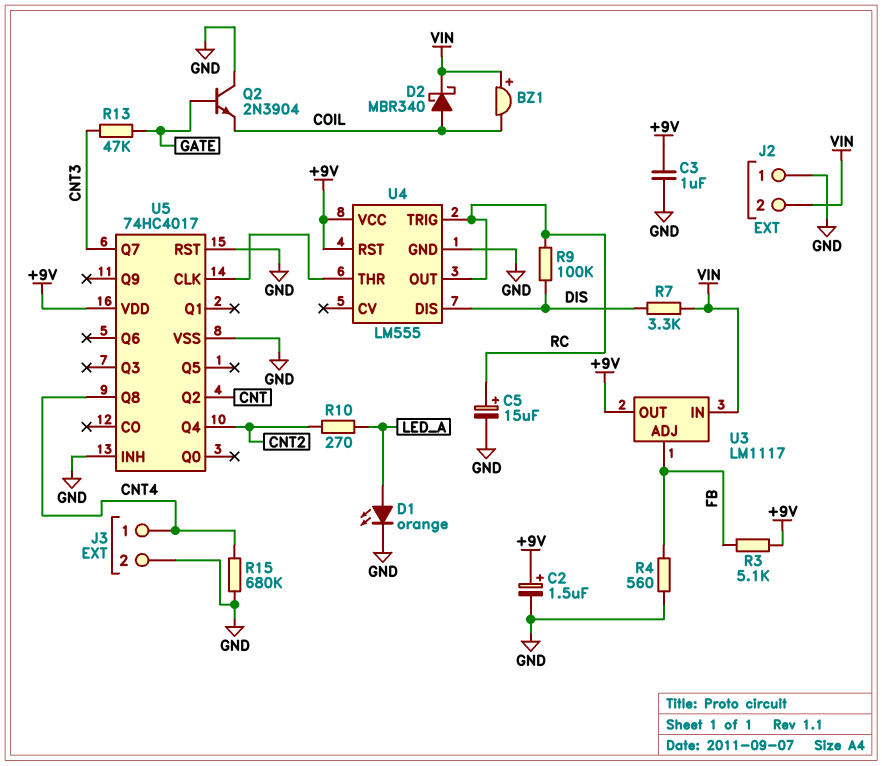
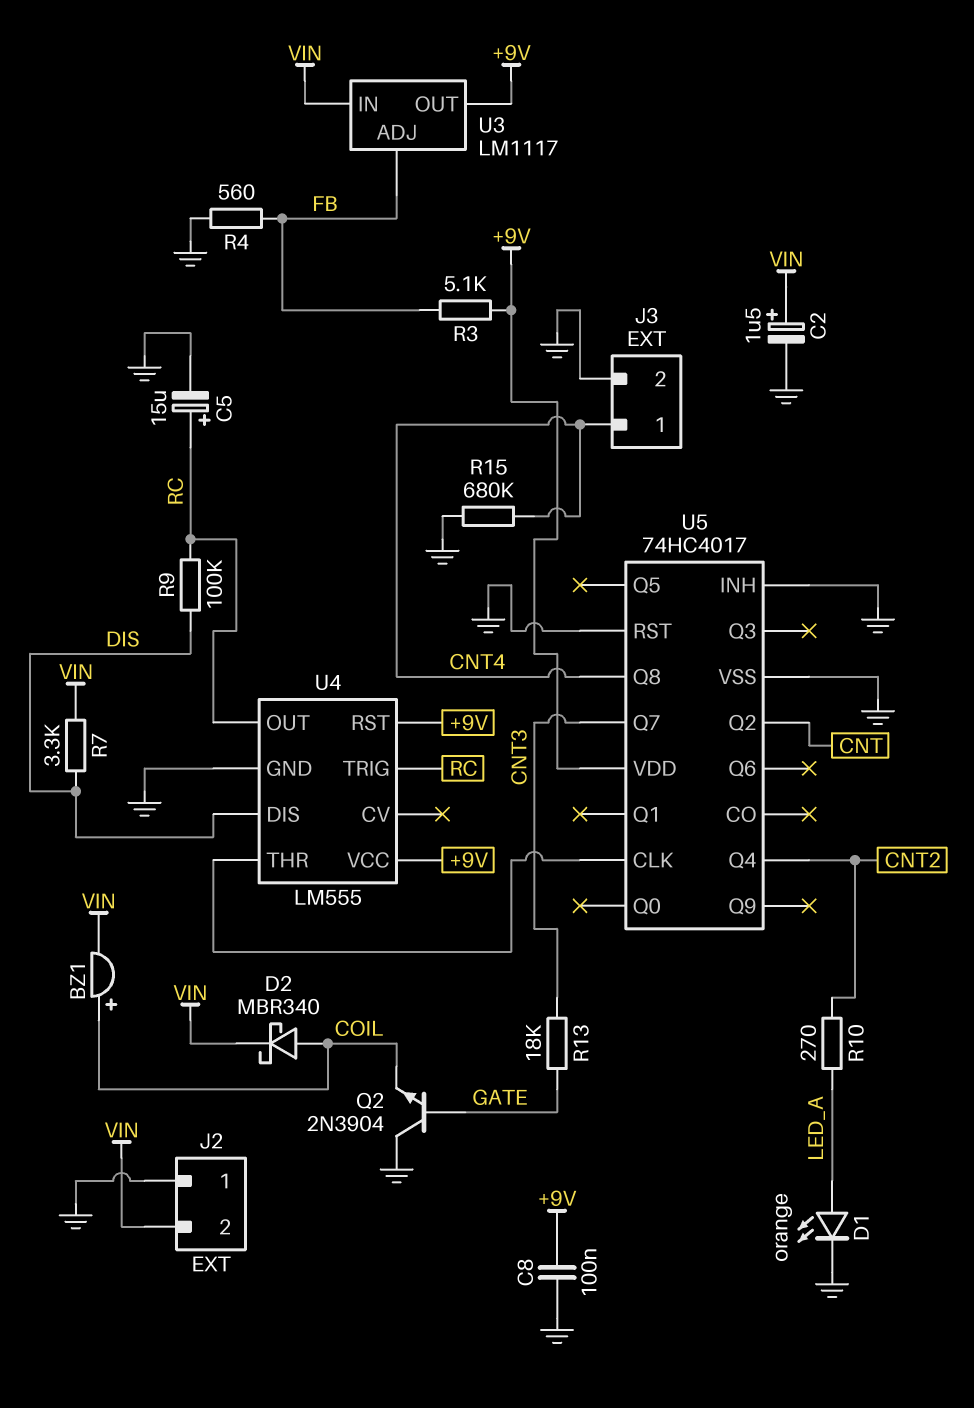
BZ1: buzzer (plus VIN, minus COIL) -> buzzer (plus COIL, minus VIN)
C2: 1.5uF (plus +9V, minus GND) -> 1.5uF (plus VIN, minus GND)
C3: 1uF (+9V, GND) -> none
C8: none -> 100nF (+9V, GND)
R13: 47k (CNT3, GATE) -> 18k (CNT3, GATE)

